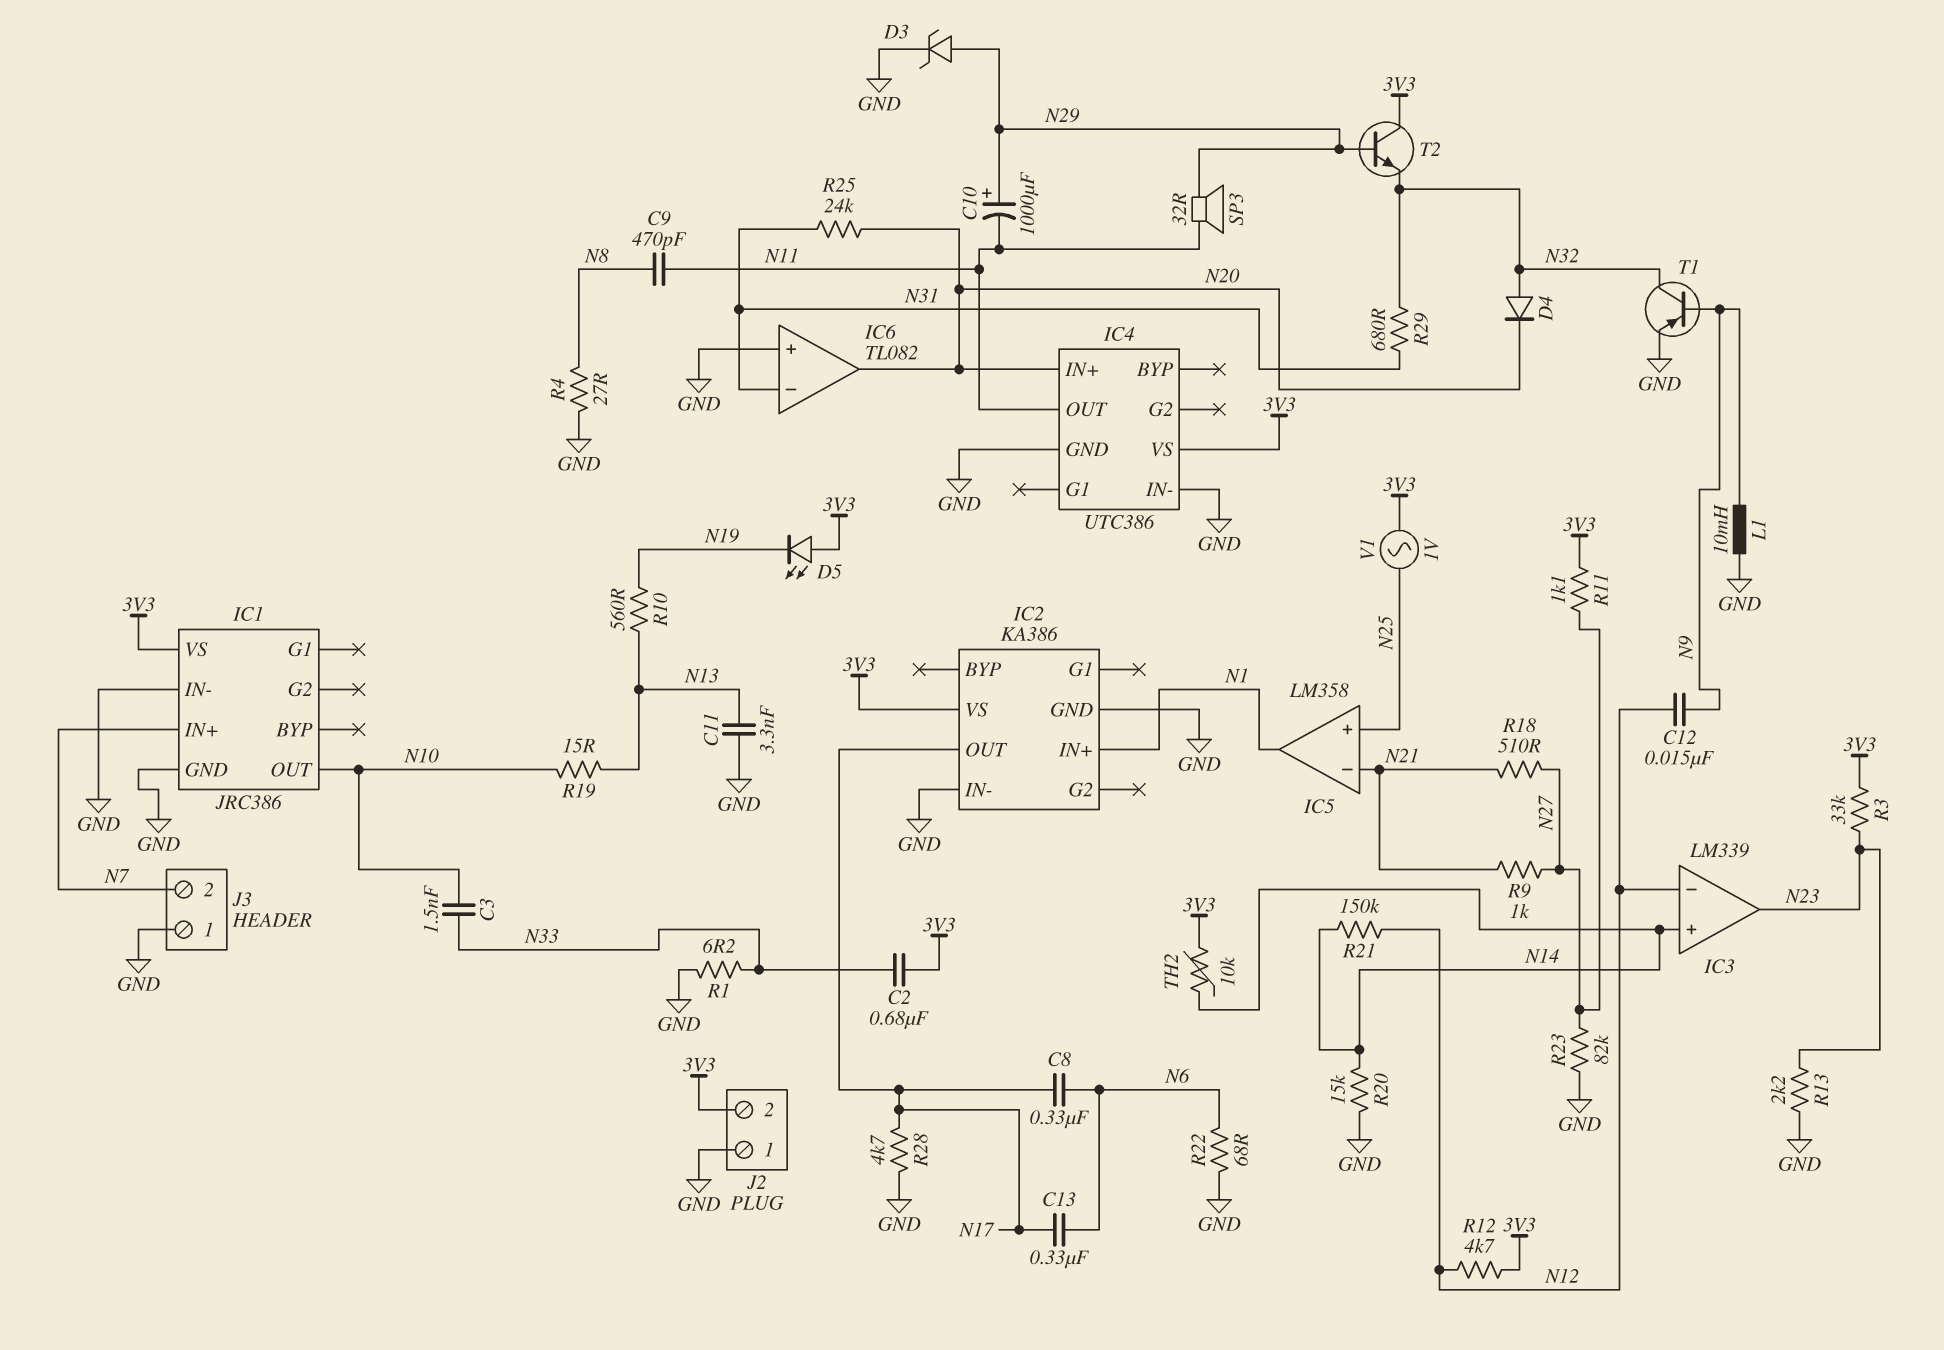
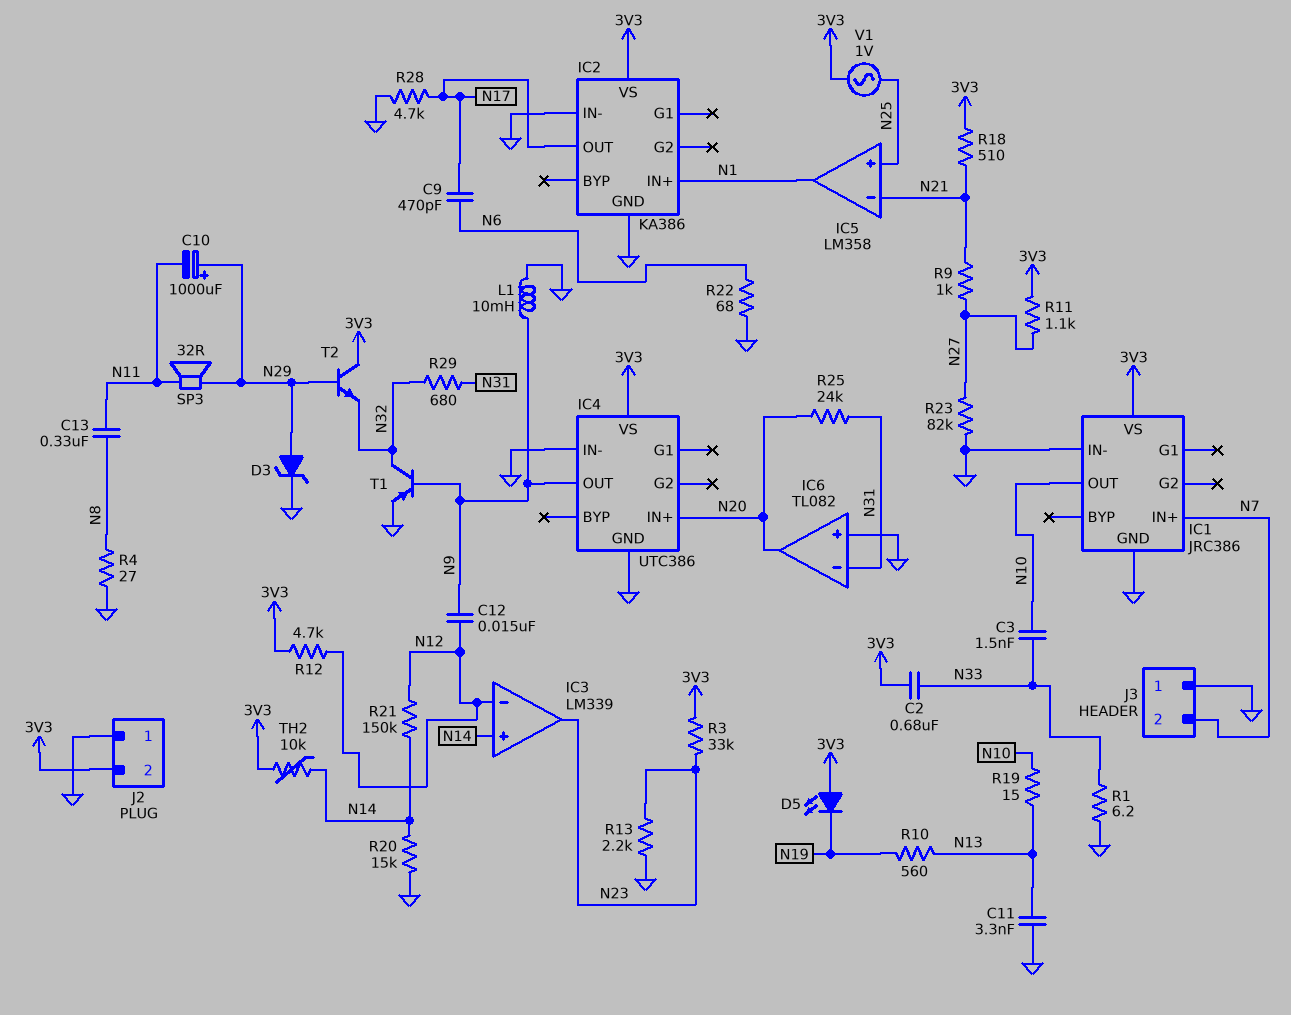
C8: 330nF (N6, N17) -> none
C9: 470pF (N8, N11) -> 470pF (N6, N17)
C13: 330nF (N6, N17) -> 330nF (N8, N11)
D4: diode (A N32, K N20) -> none
IC4 pin OUT: N11 -> N9
R18: 510 (N21, N27) -> 510 (3V3, N21)

